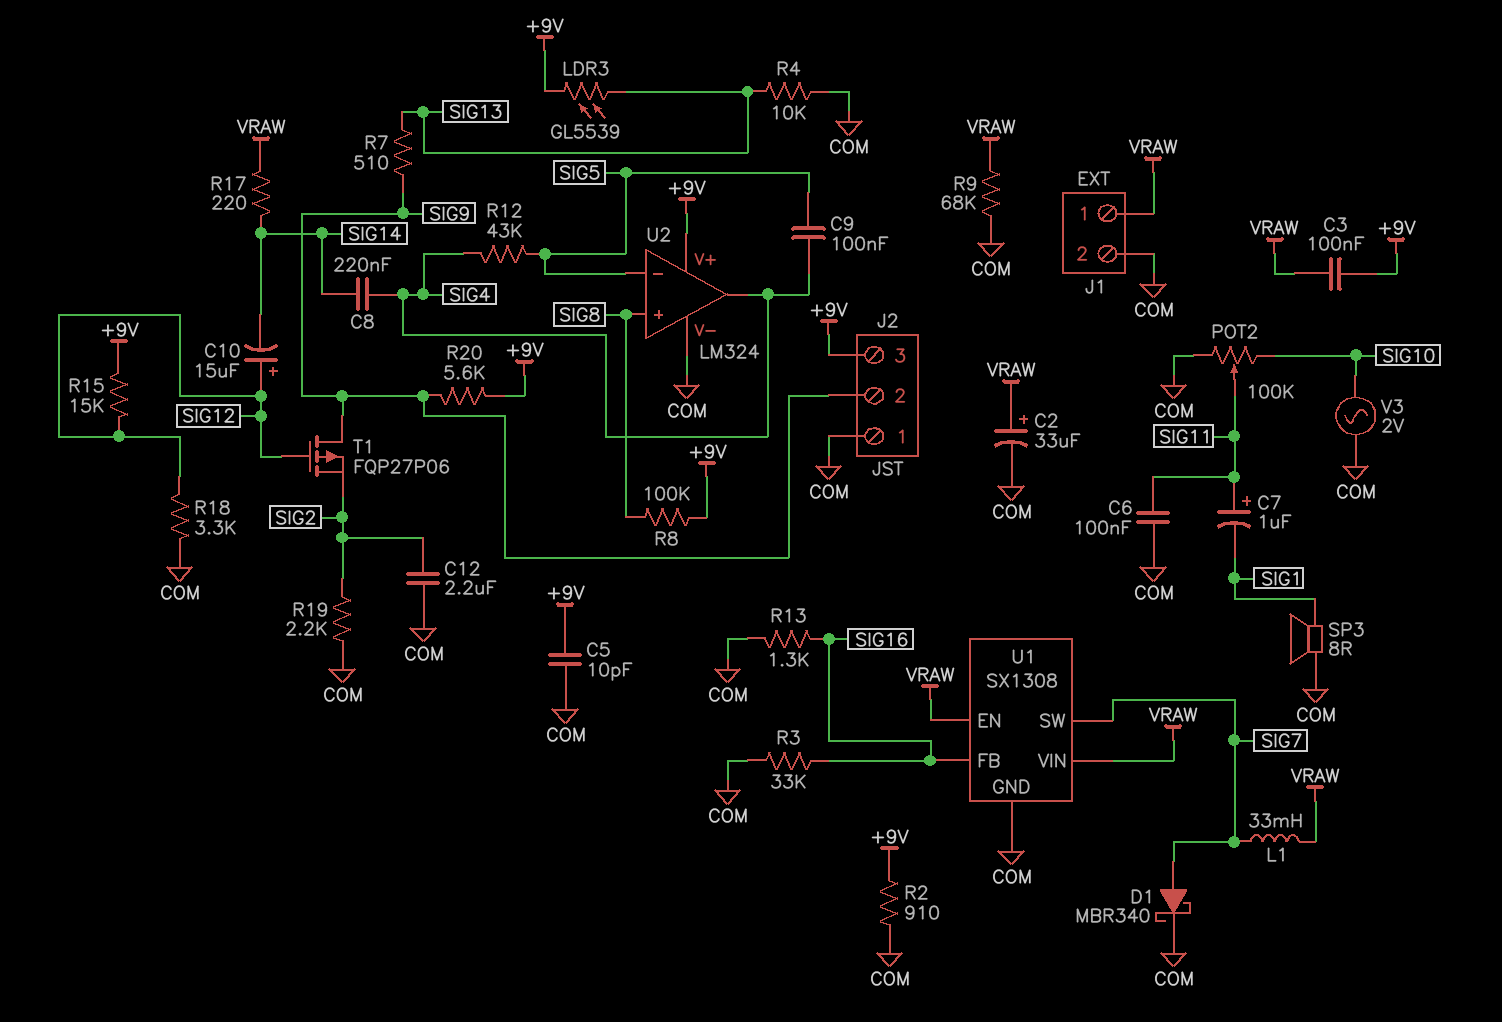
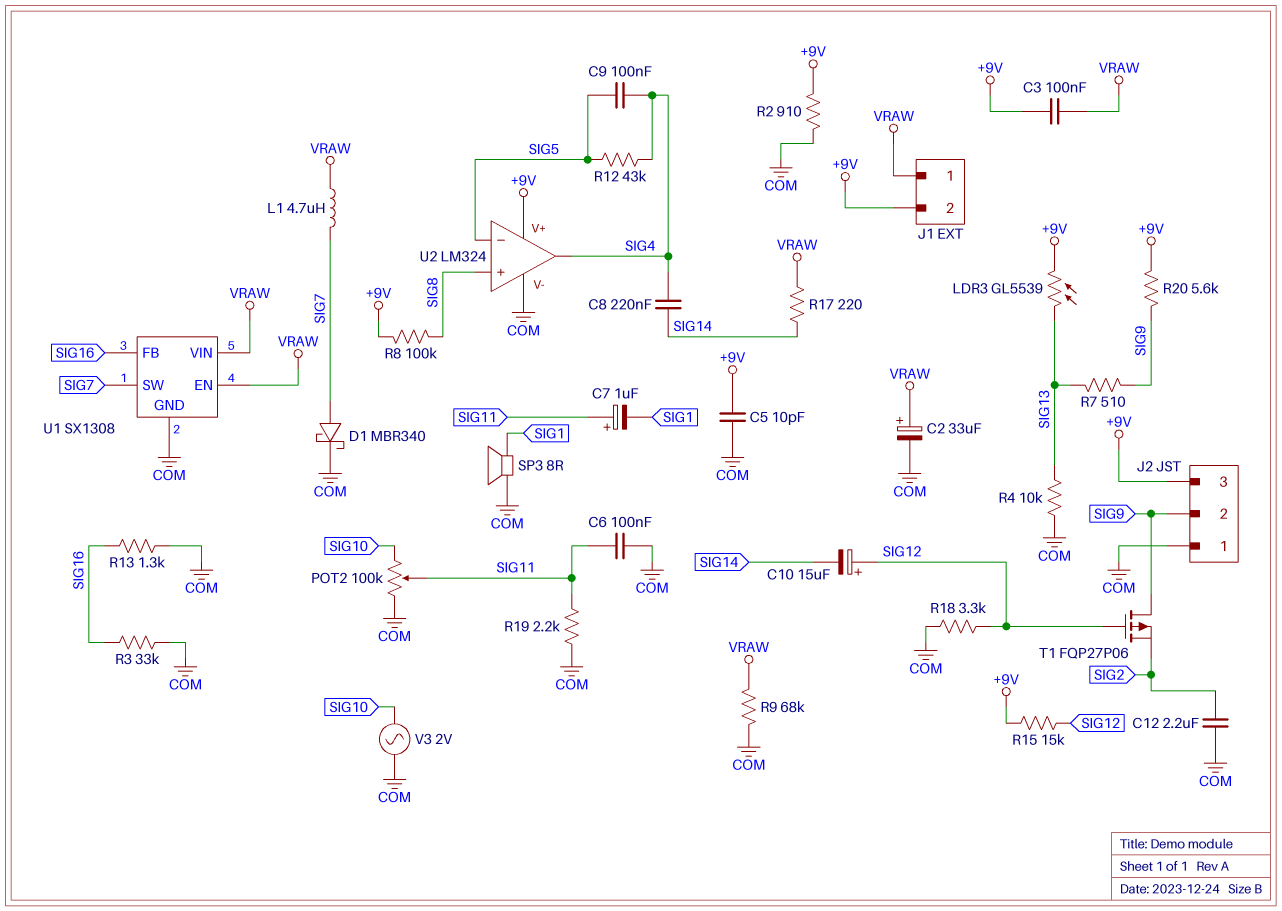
J1 pin 2: COM -> +9V
L1: 33mH (SIG7, VRAW) -> 4.7uH (SIG7, VRAW)
R19: 2.2k (COM, SIG2) -> 2.2k (COM, SIG11)

